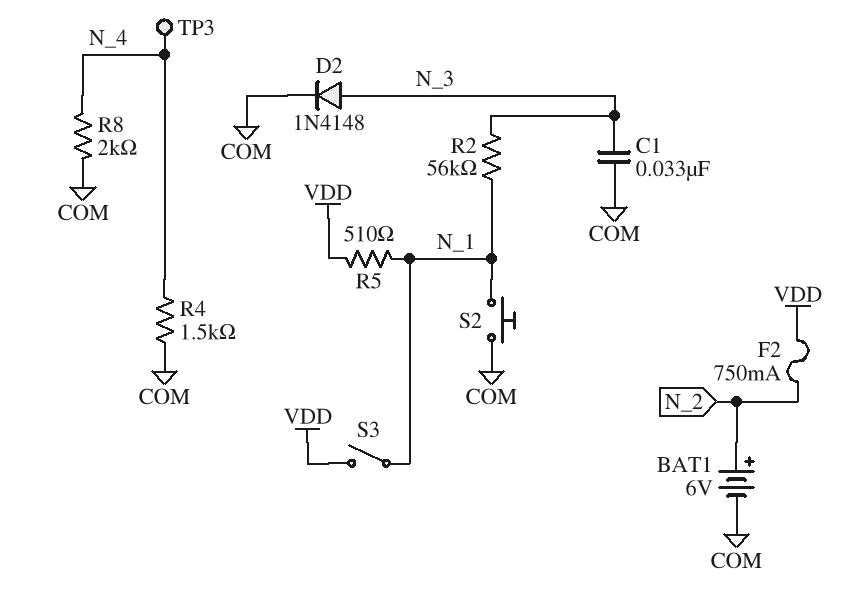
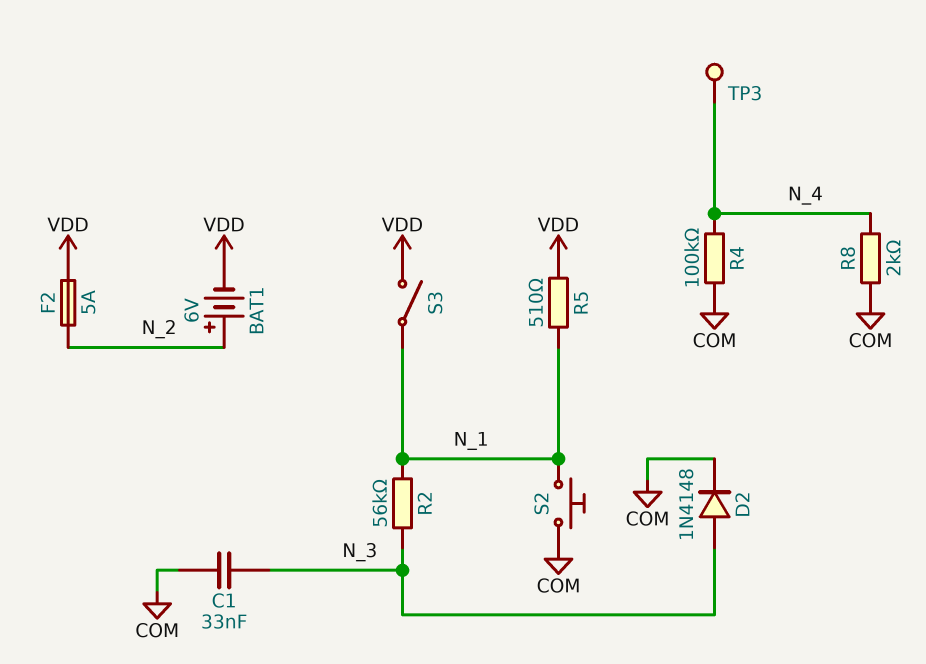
BAT1: 6V (plus N_2, minus COM) -> 6V (plus N_2, minus VDD)
F2: 750mA (N_2, VDD) -> 5A (N_2, VDD)
R4: 1.5k (COM, N_4) -> 100k (COM, N_4)

